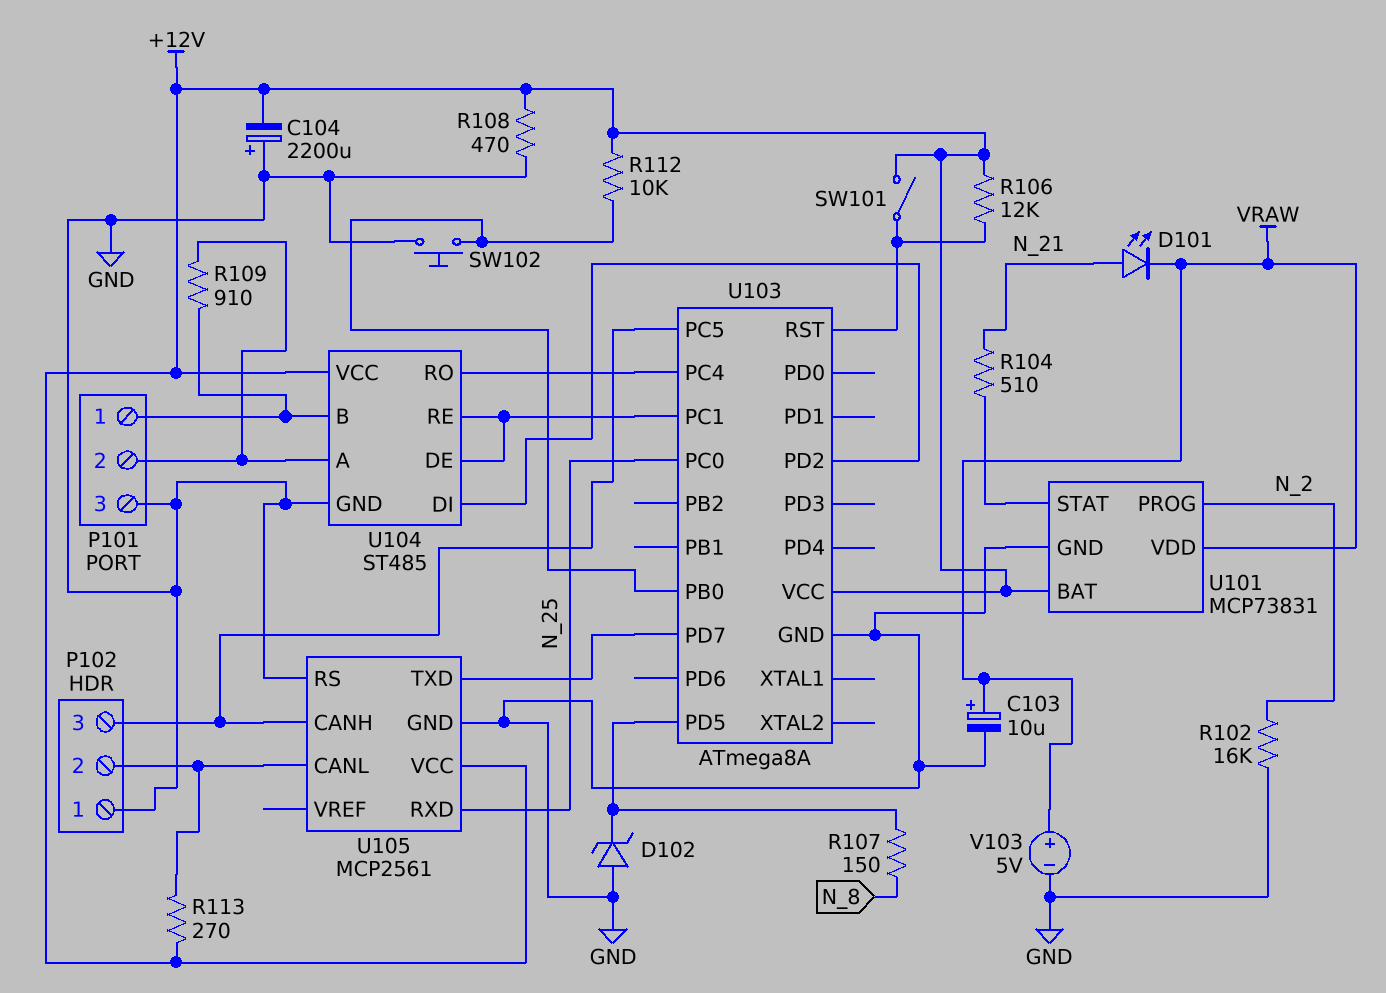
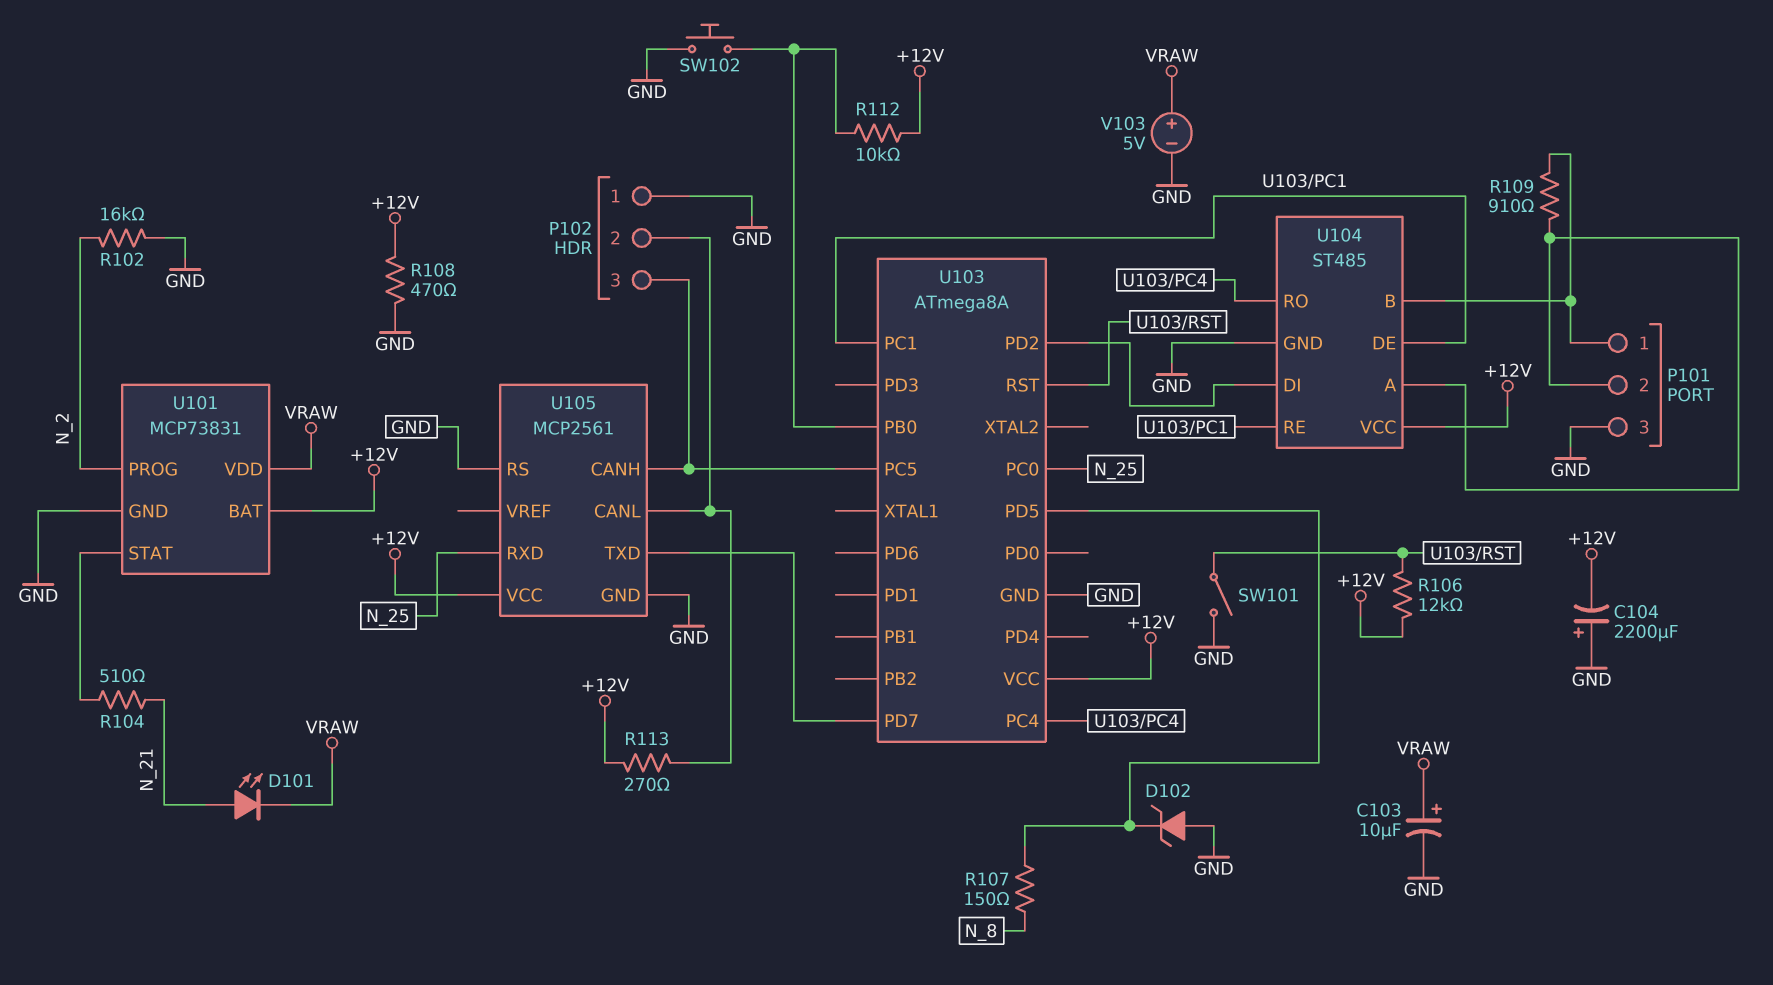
SW101: switch (+12V, U103/RST) -> switch (GND, U103/RST)

